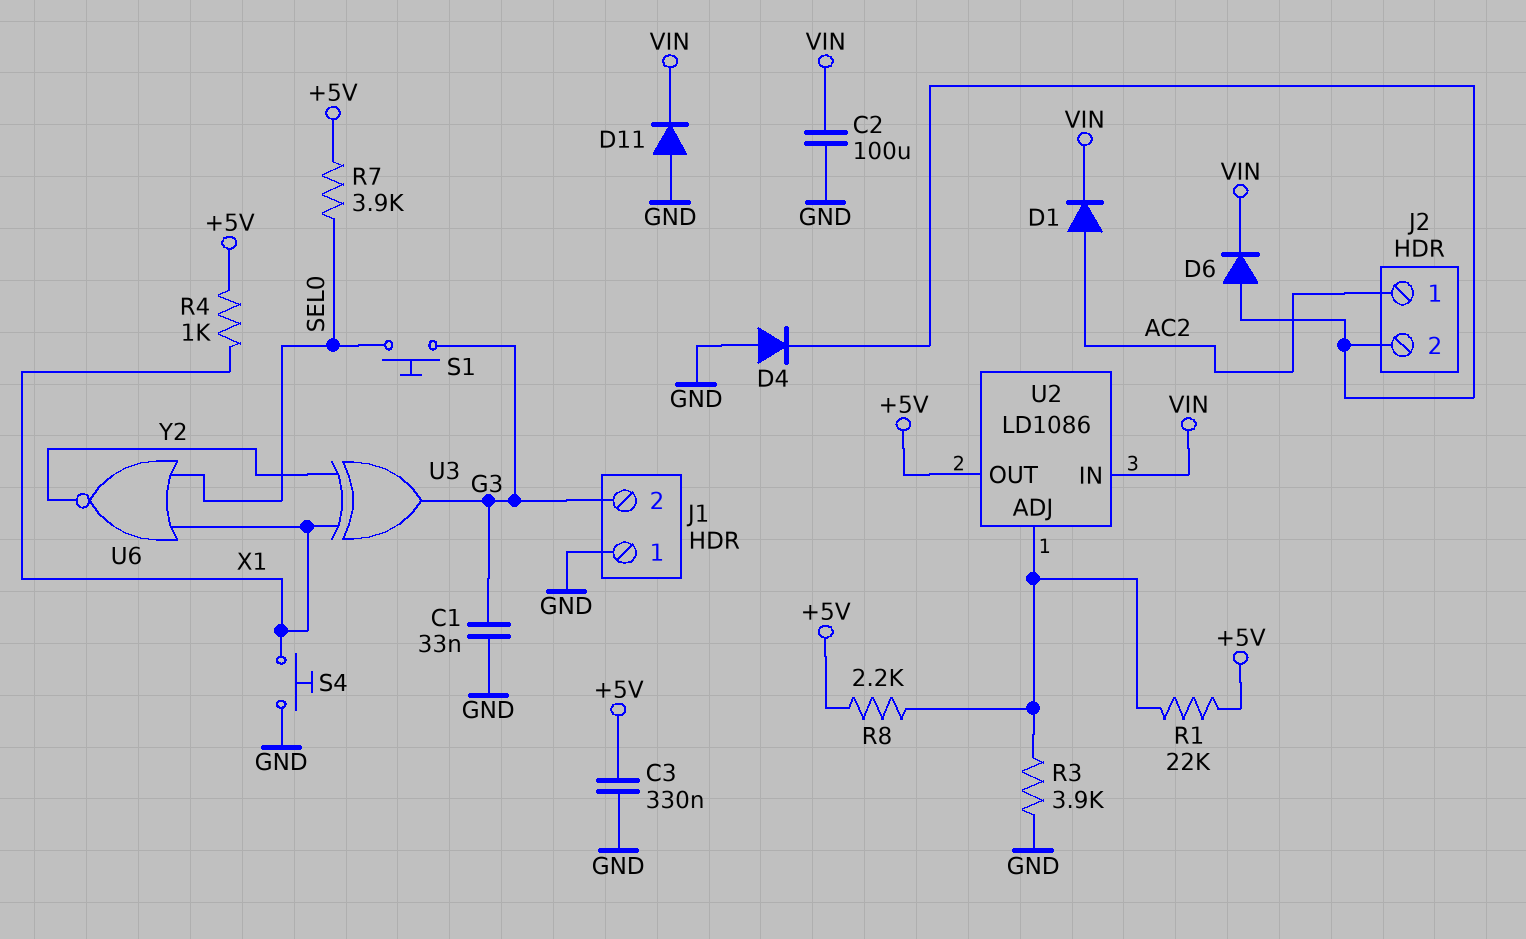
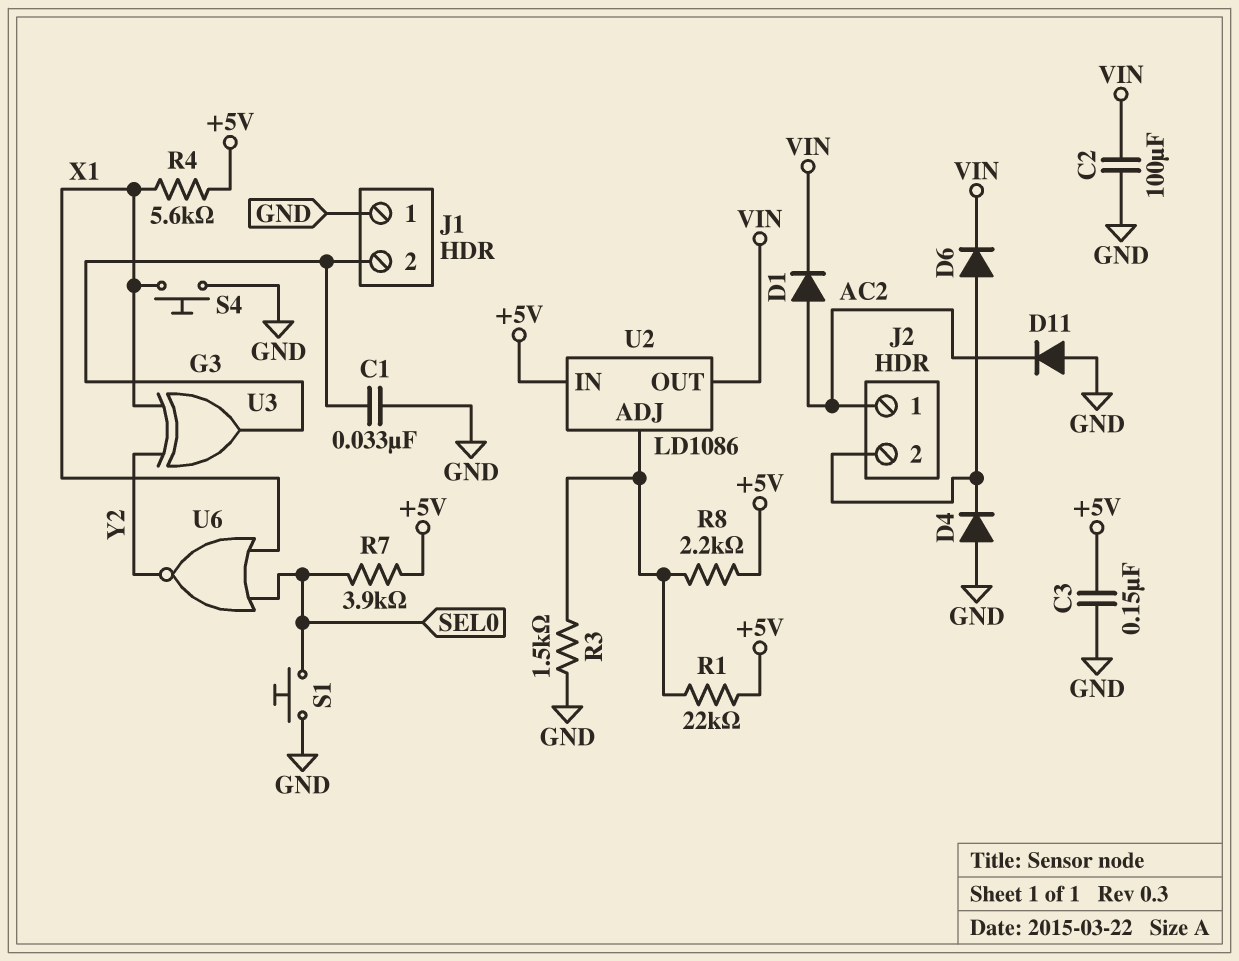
C3: 330nF (+5V, GND) -> 150nF (+5V, GND)
D11: diode (A GND, K VIN) -> diode (A GND, K AC2)
R3: 3.9k (GND, U2/ADJ) -> 1.5k (GND, U2/ADJ)
R4: 1k (+5V, X1) -> 5.6k (+5V, X1)
S1: button (G3, SEL0) -> button (GND, SEL0)
U2 pin IN: VIN -> +5V
U2 pin OUT: +5V -> VIN

